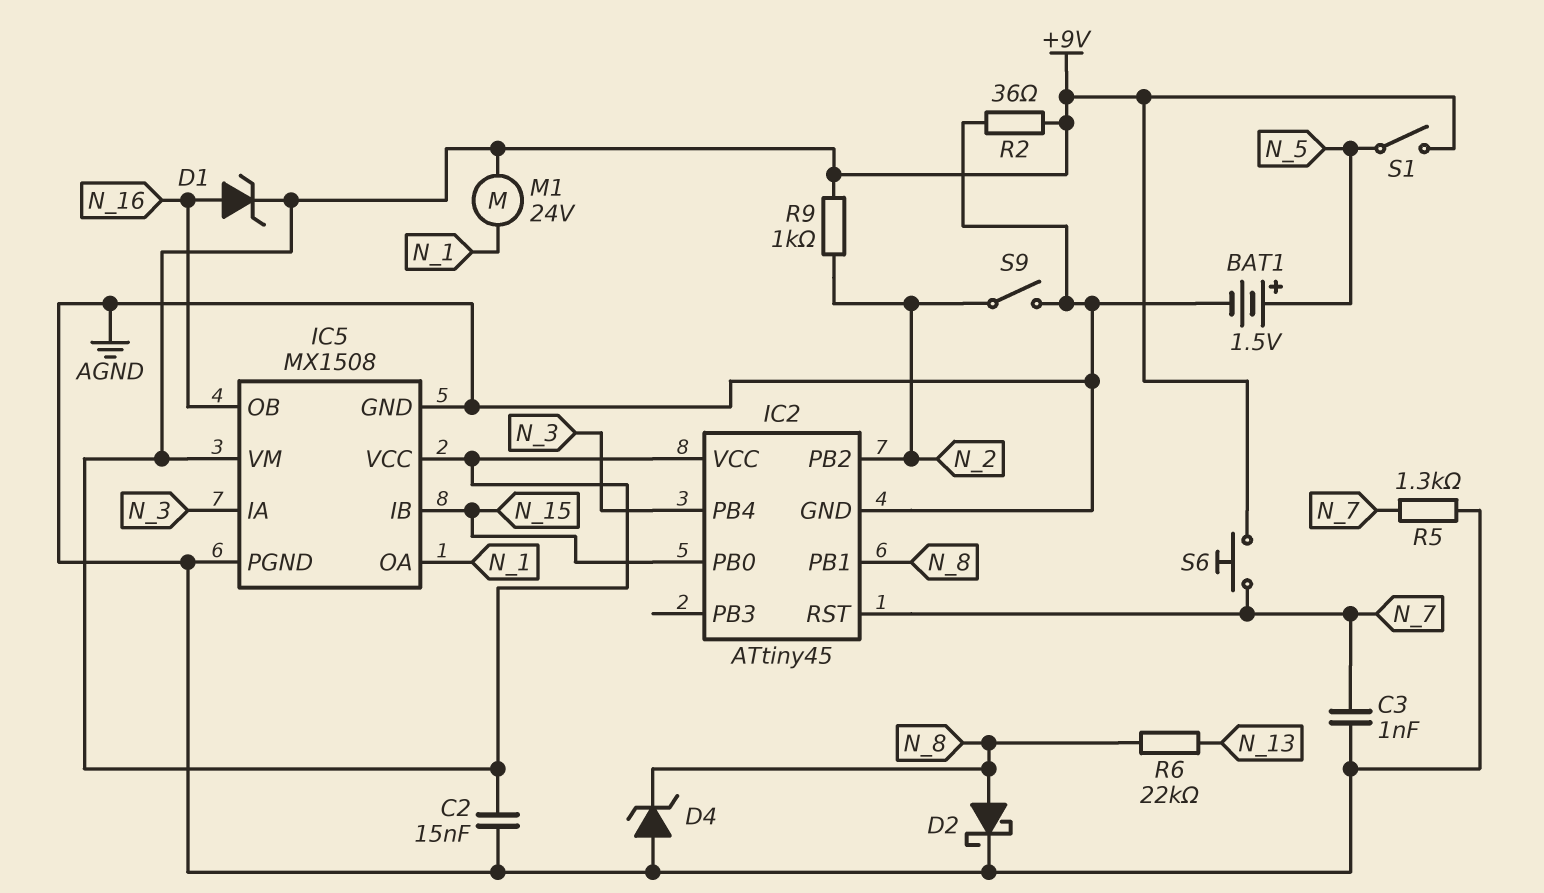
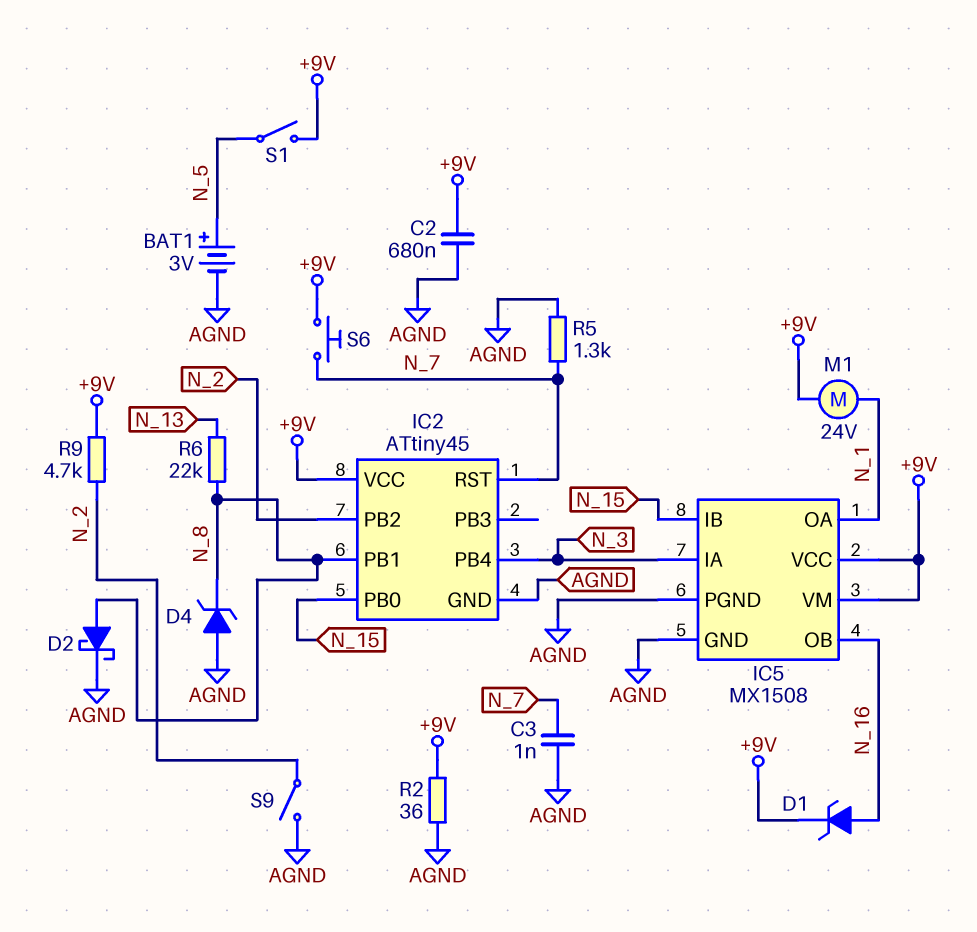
BAT1: 1.5V (plus N_5, minus AGND) -> 3V (plus N_5, minus AGND)
C2: 15nF (+9V, AGND) -> 680nF (+9V, AGND)
R9: 1k (+9V, N_2) -> 4.7k (+9V, N_2)

